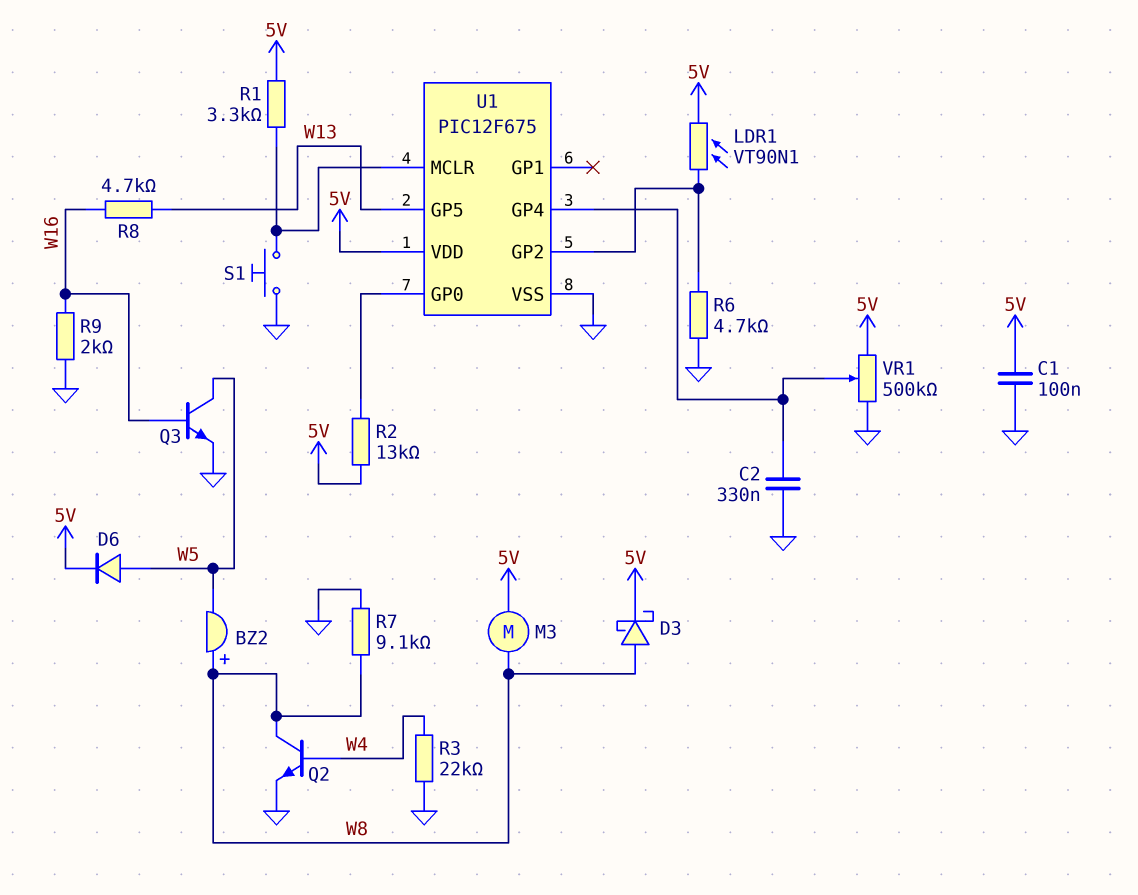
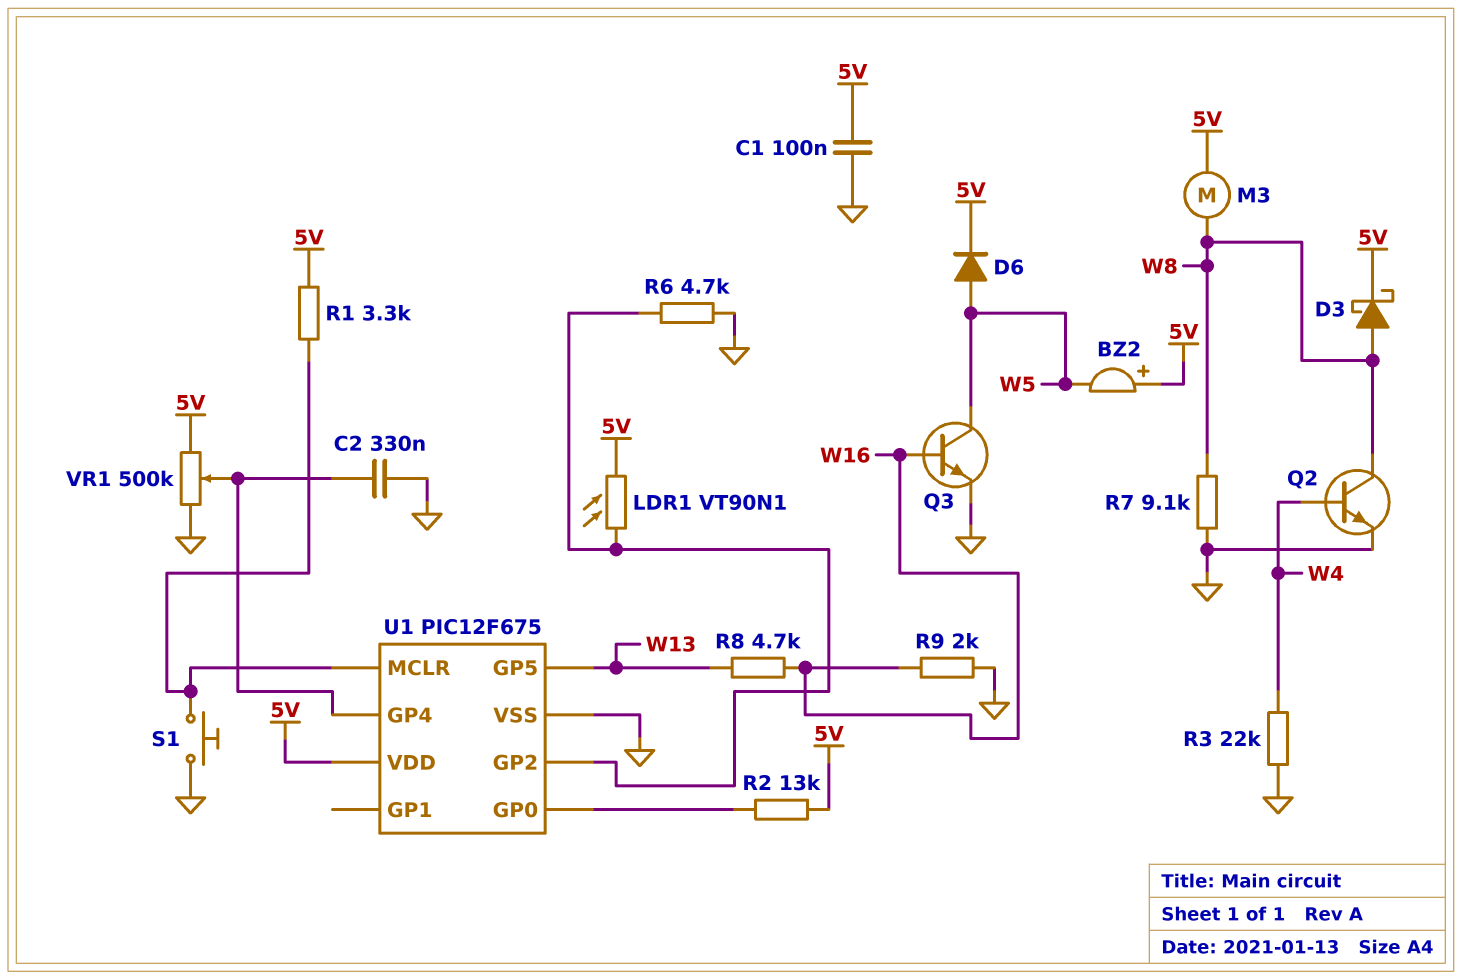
BZ2: buzzer (plus W8, minus W5) -> buzzer (plus 5V, minus W5)

